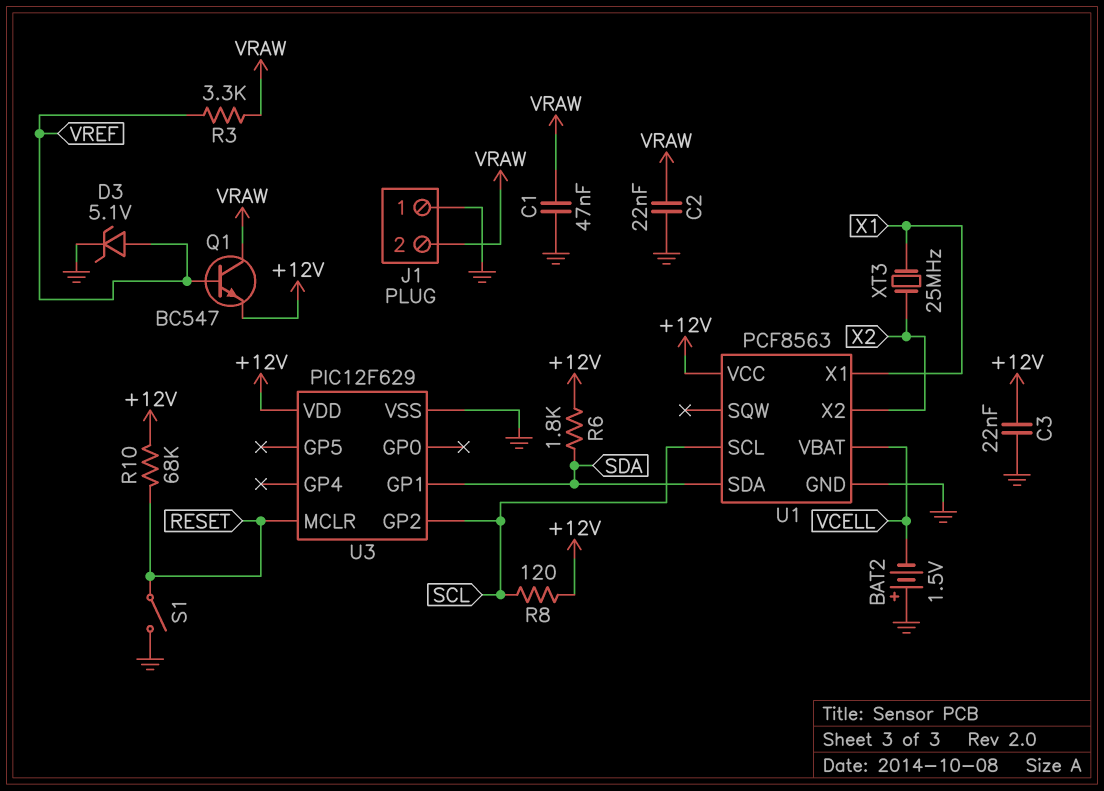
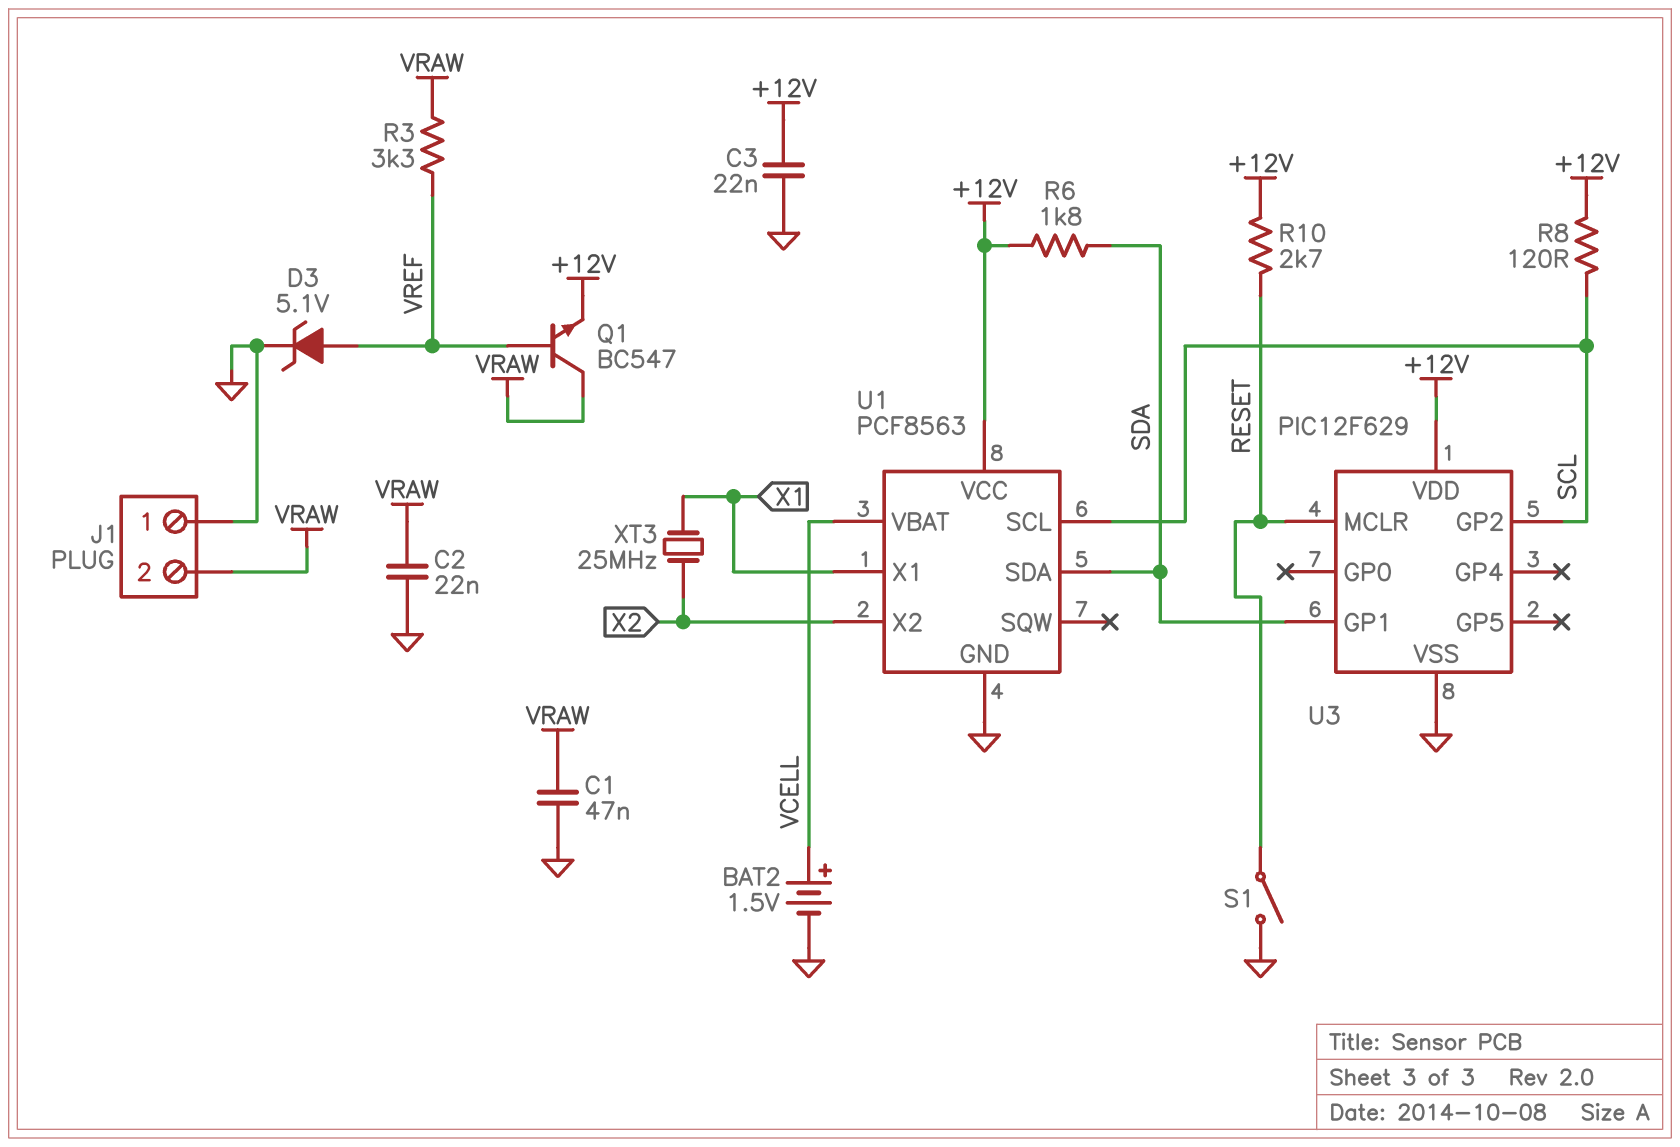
BAT2: 1.5V (plus GND, minus VCELL) -> 1.5V (plus VCELL, minus GND)
R10: 68k (+12V, RESET) -> 2.7k (+12V, RESET)

